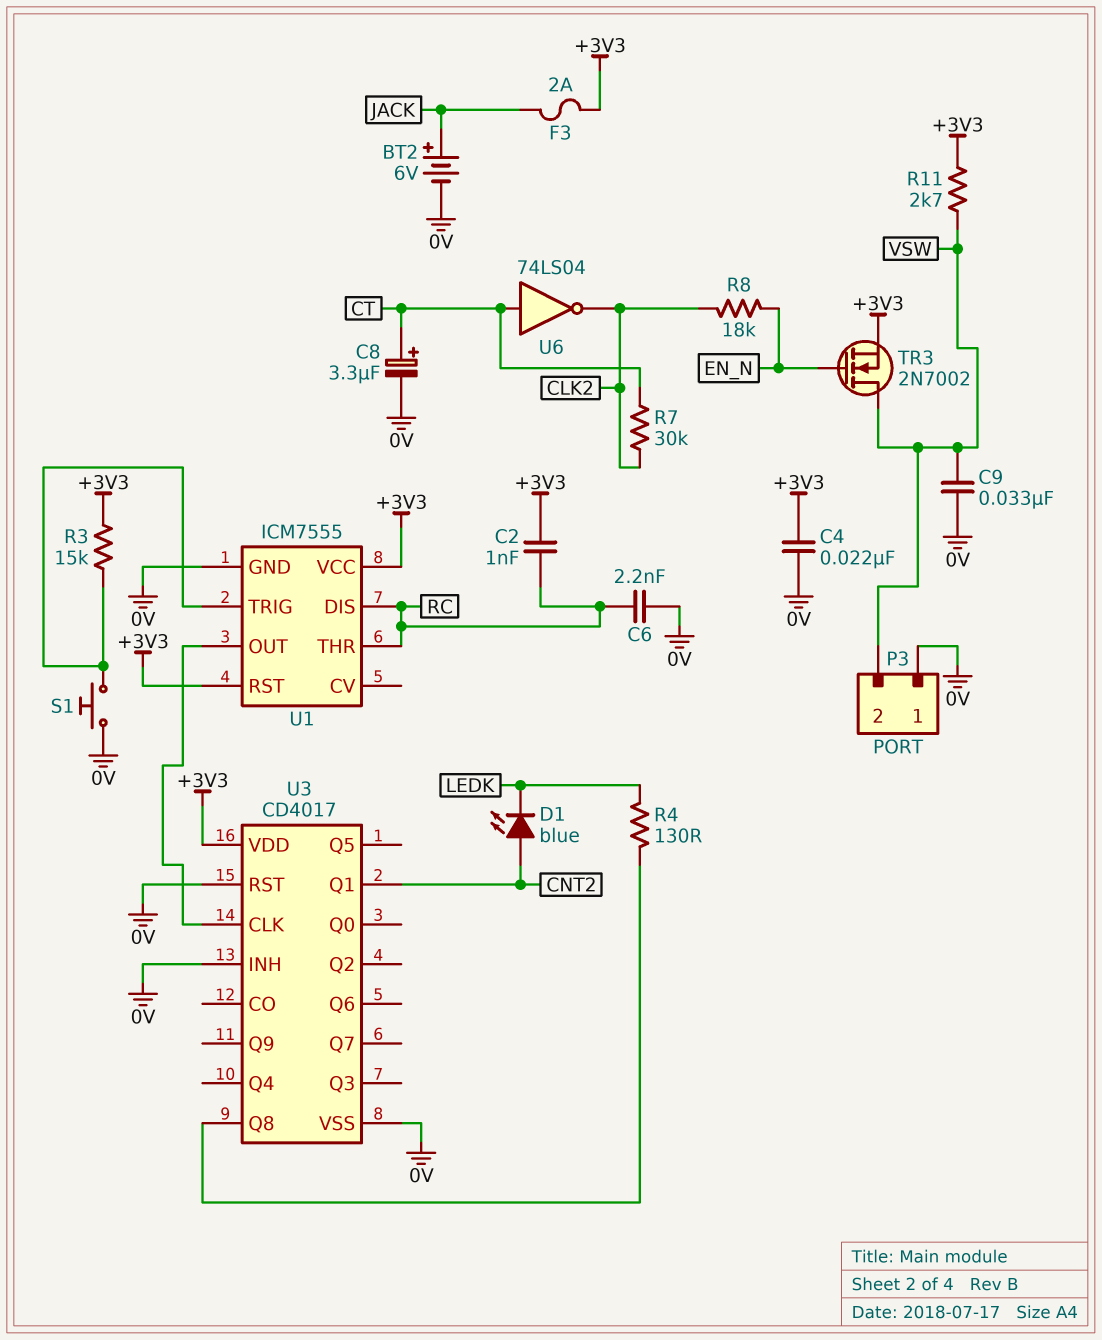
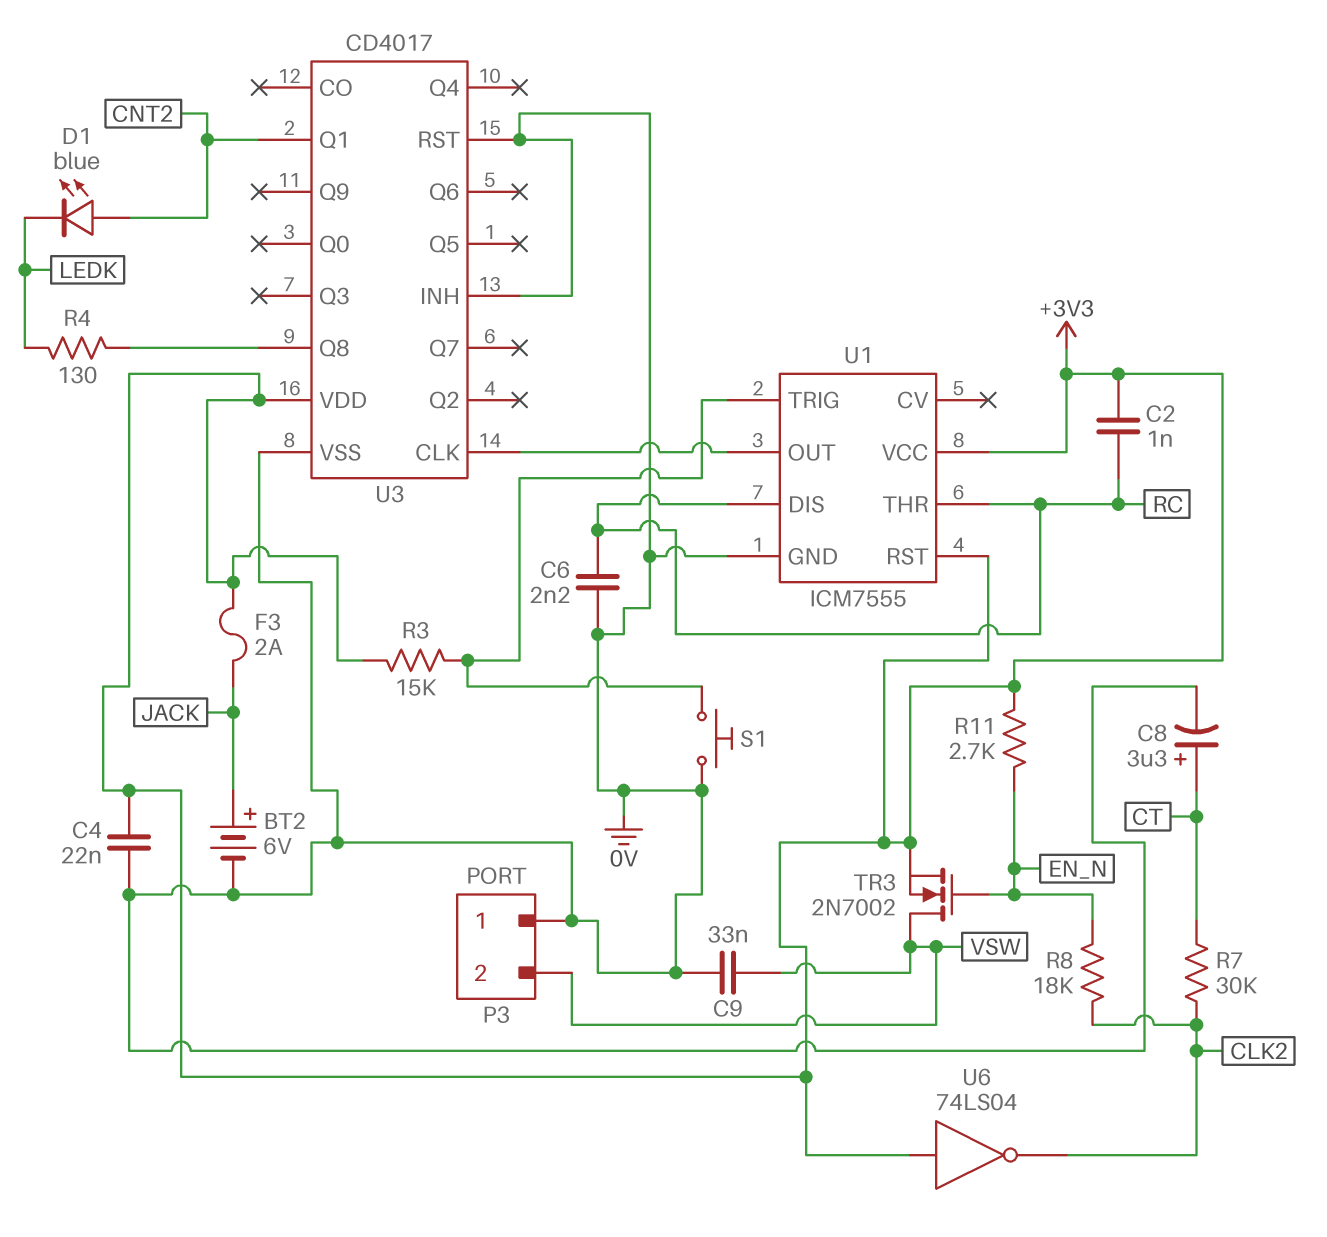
R11: 2.7k (+3V3, VSW) -> 2.7k (+3V3, EN_N)
U6: NOT 74LS04 (in CT, out CLK2) -> NOT 74LS04 (in +3V3, out CLK2)

